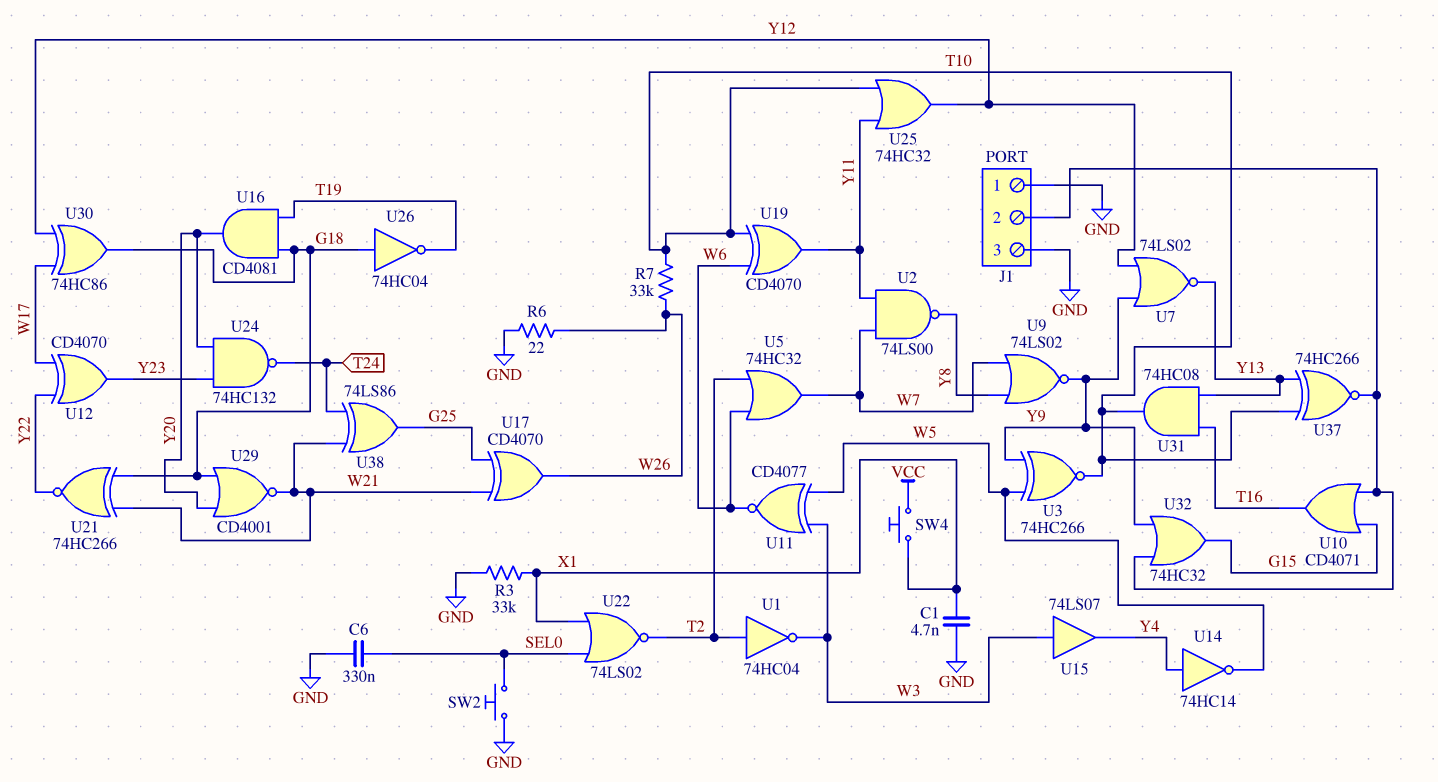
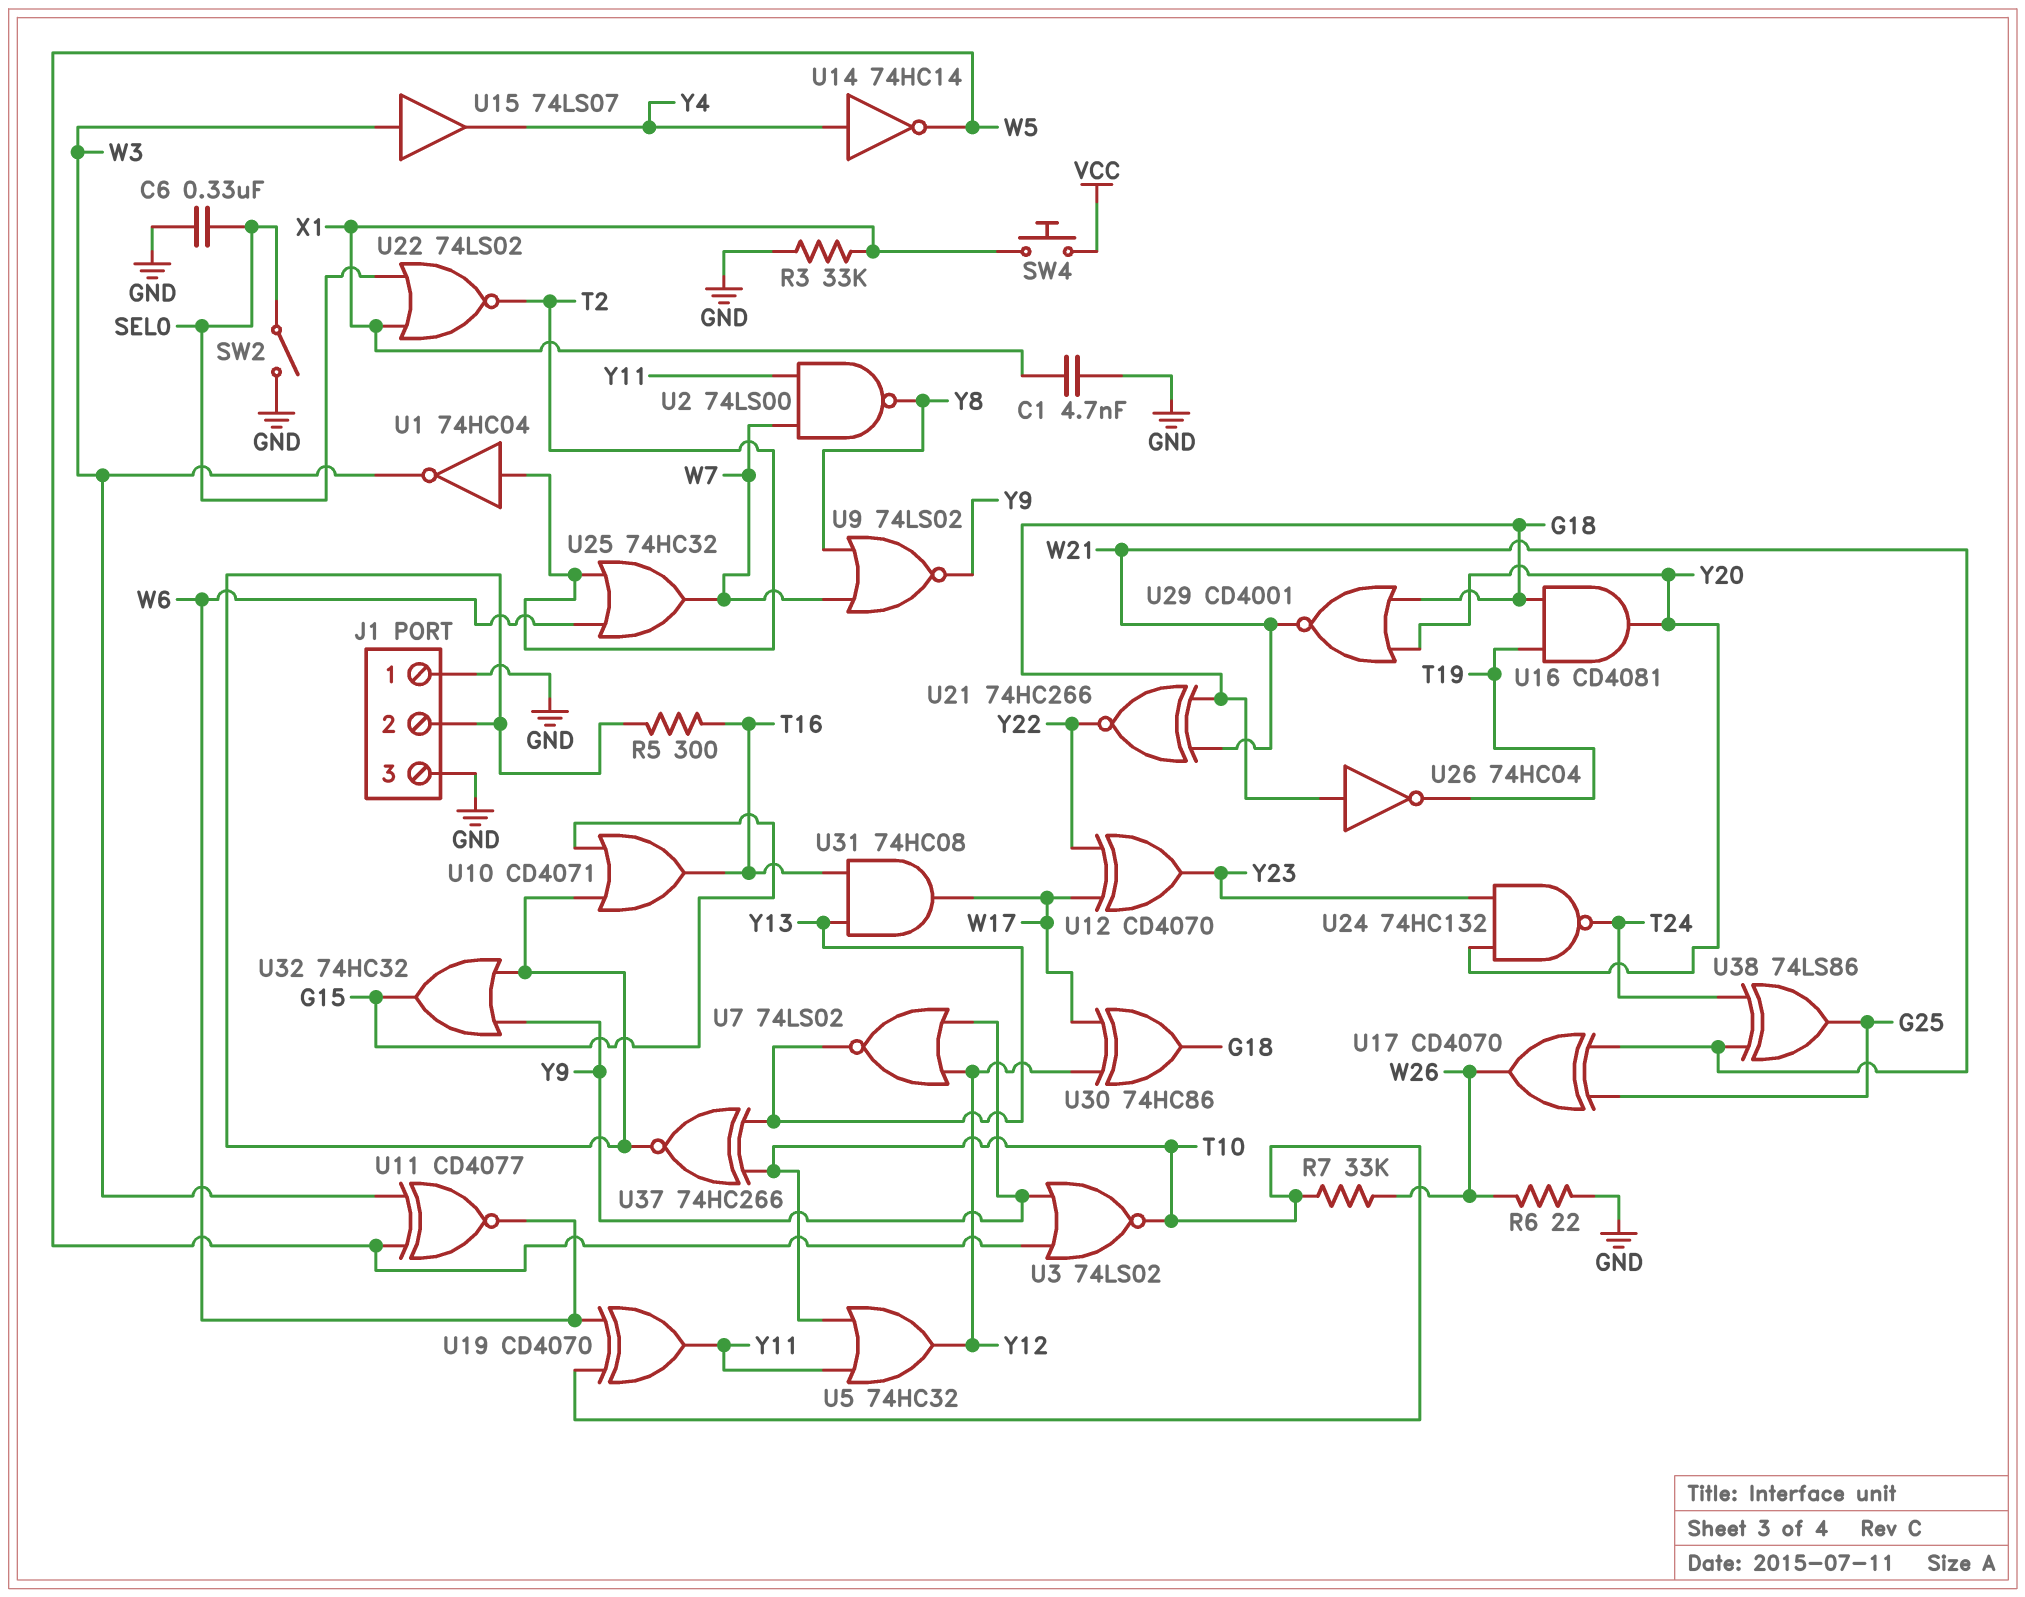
R5: none -> 300 (J1/2, T16)
SW2: button (GND, SEL0) -> switch (GND, SEL0)
U3: XNOR 74HC266 (in W5, in Y9, out T10) -> NOR 74LS02 (in W5, in Y9, out T10)
U5: OR 74HC32 (in T2, in W6, out W7) -> OR 74HC32 (in T10, in Y11, out Y12)
U25: OR 74HC32 (in T10, in Y11, out Y12) -> OR 74HC32 (in T2, in W6, out W7)
U31: AND 74HC08 (in T16, in Y13, out T10) -> AND 74HC08 (in T16, in Y13, out W17)

